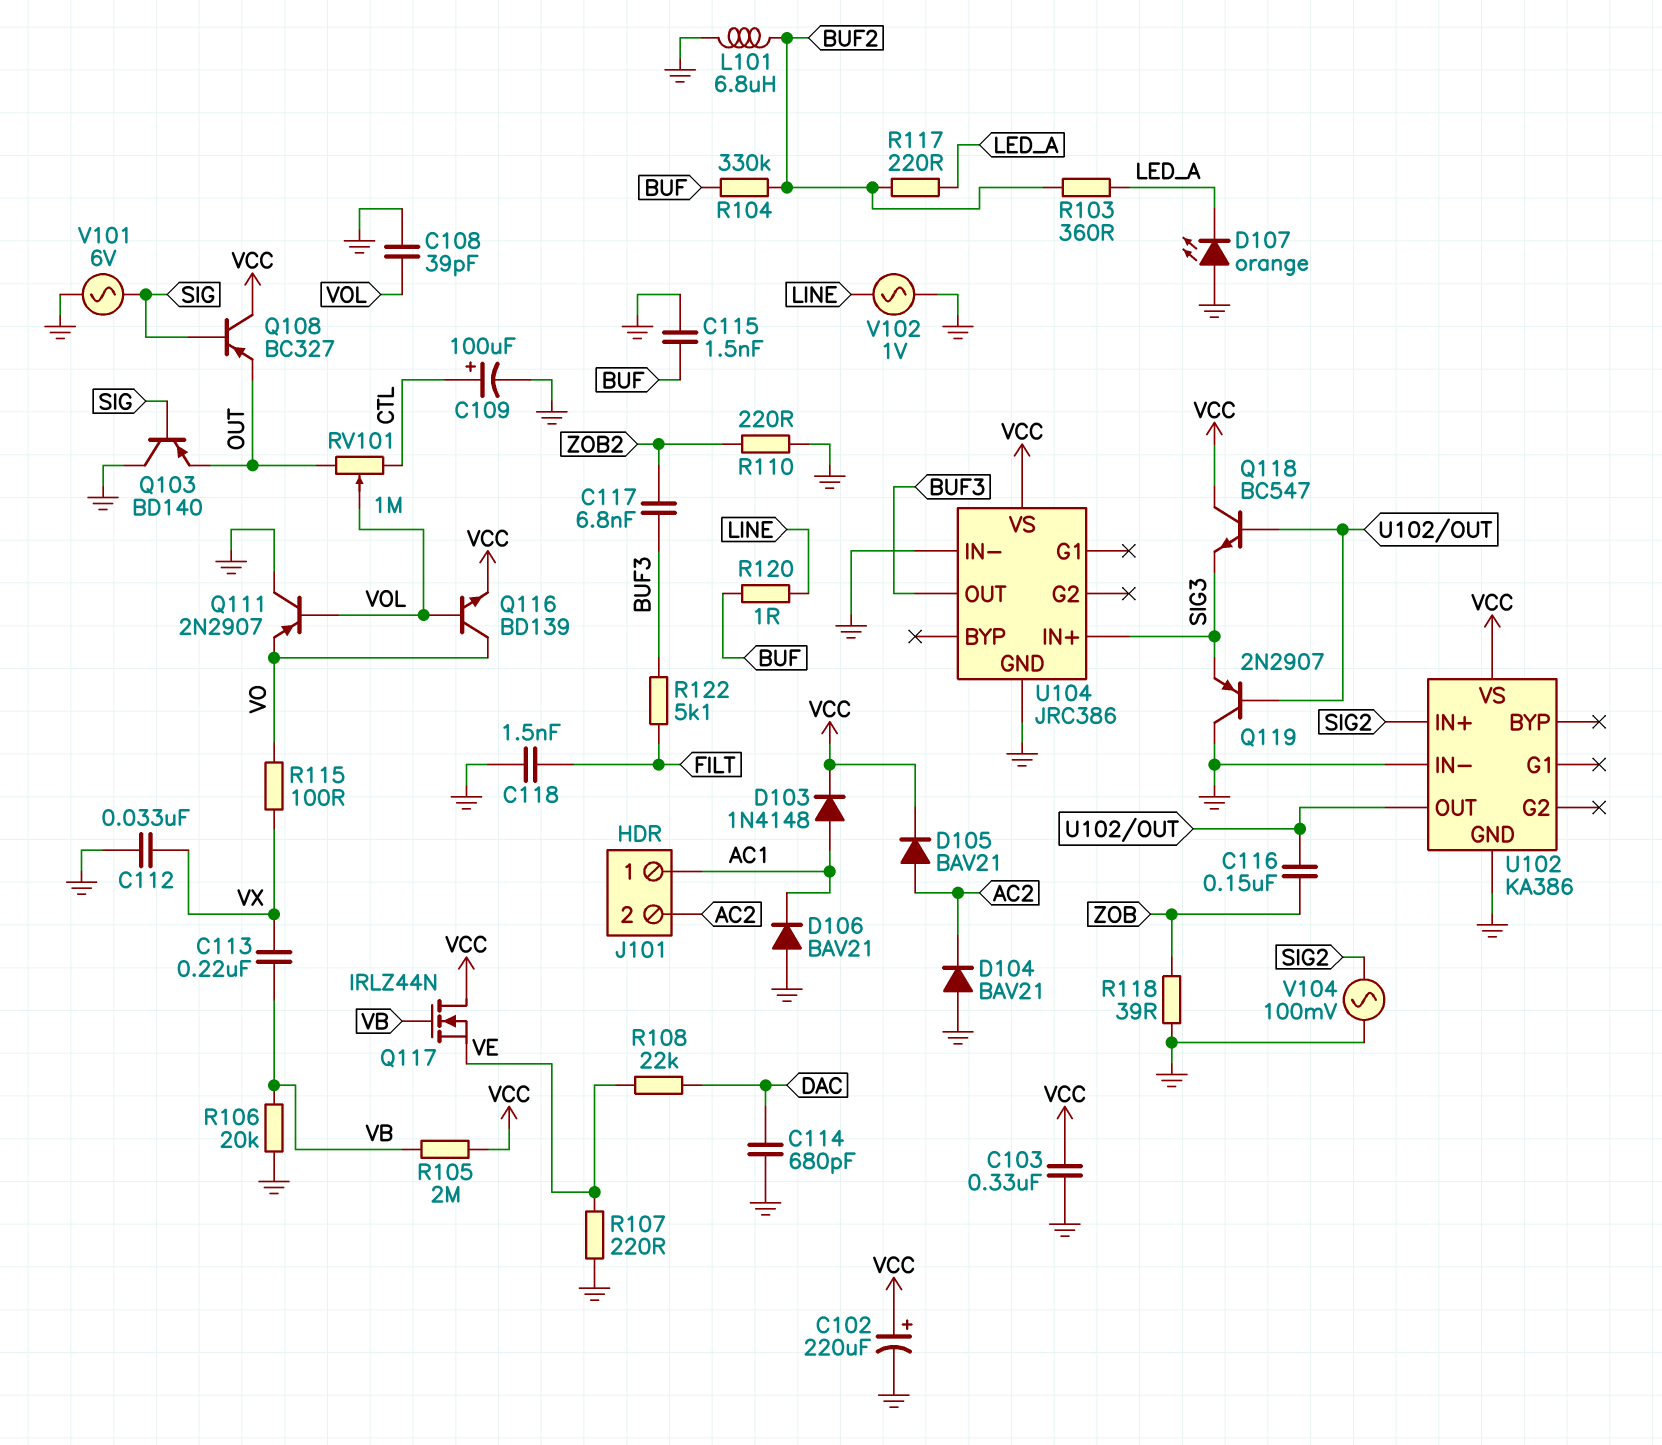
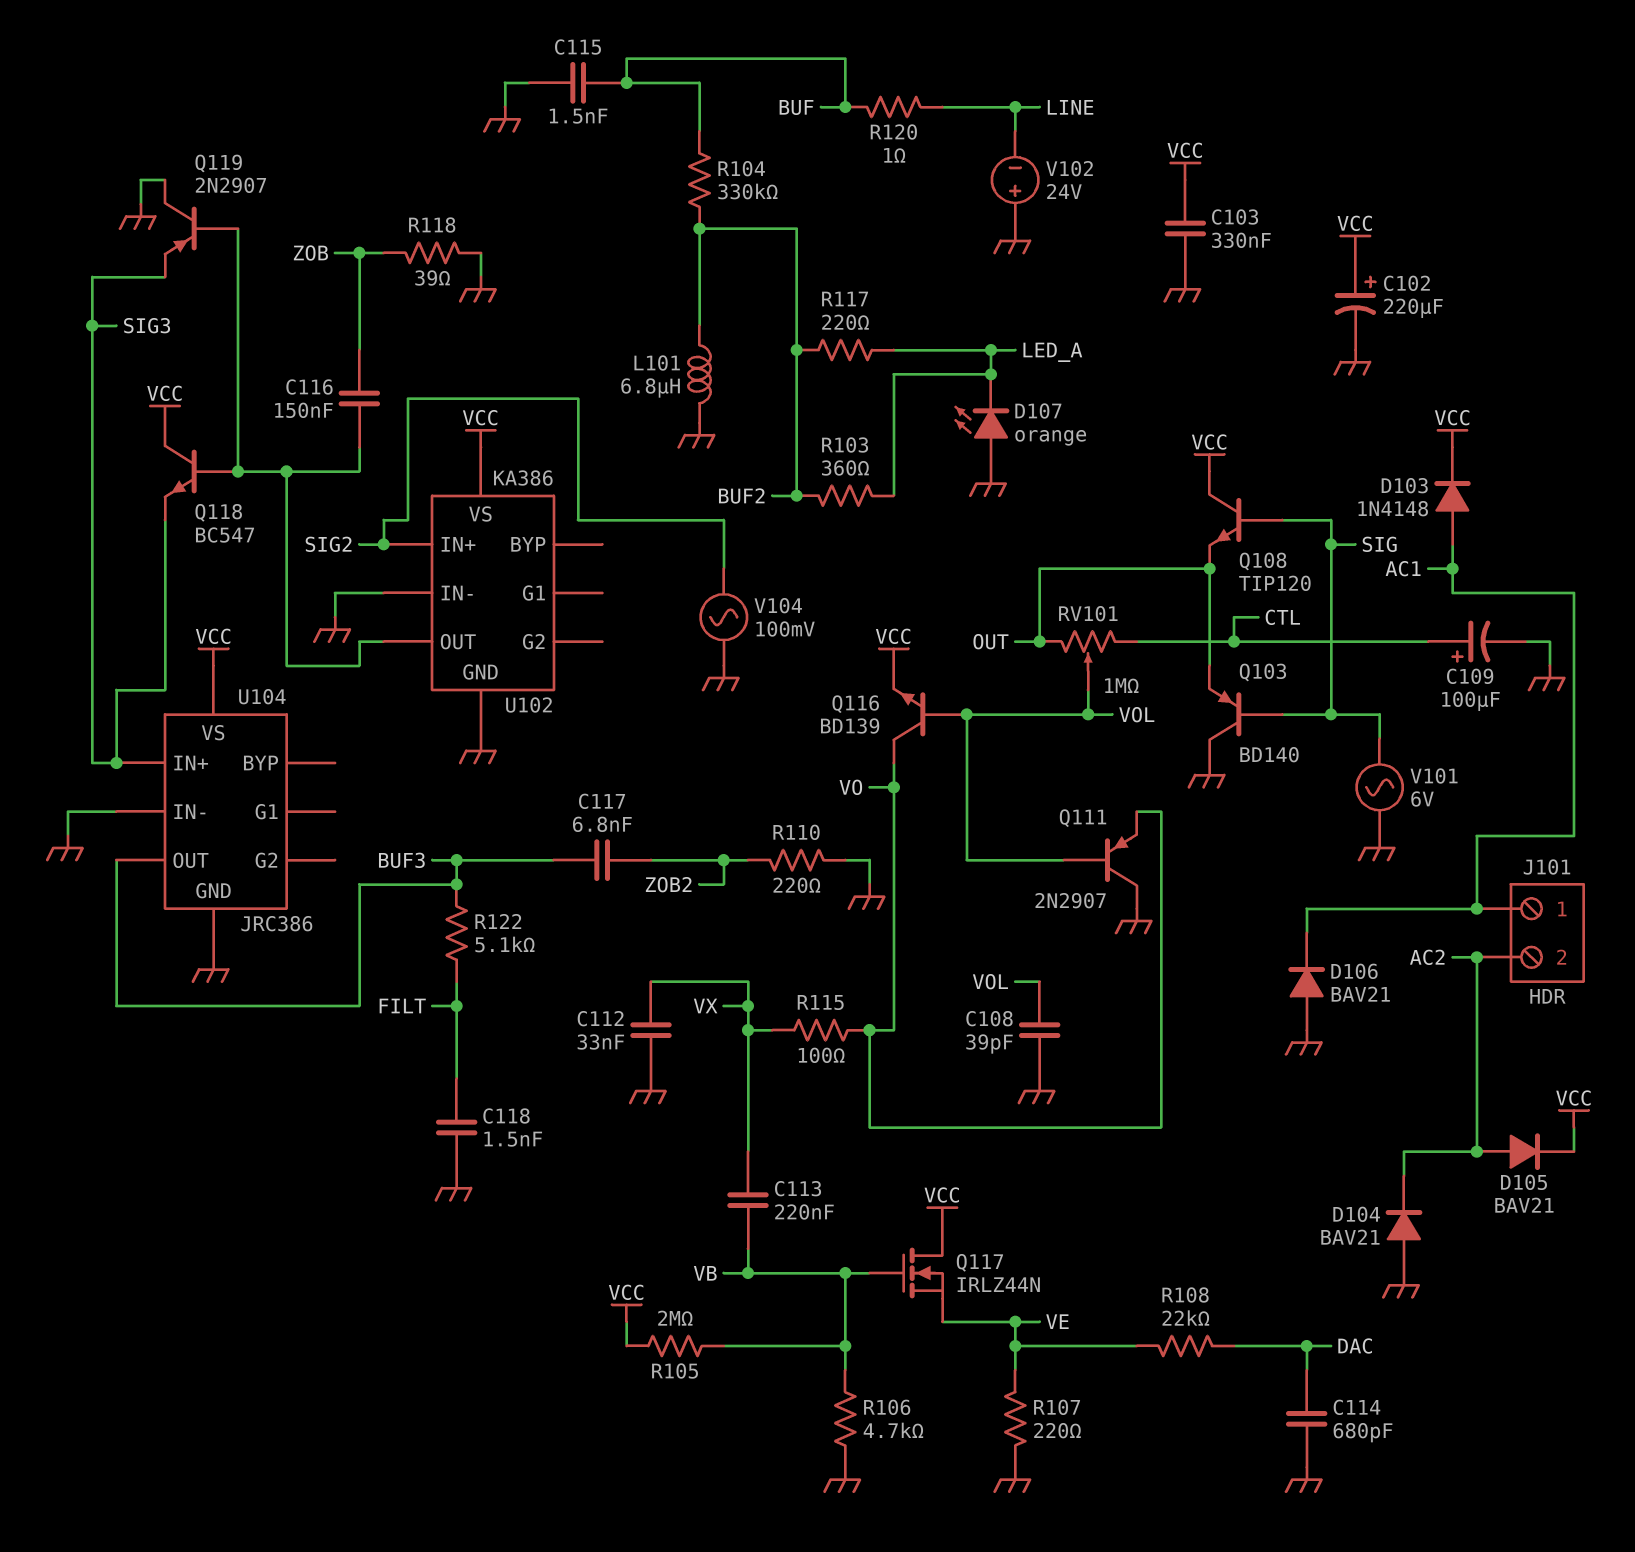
Q108: PNP BC327 (B SIG, C VCC, E OUT) -> NPN TIP120 (B SIG, C VCC, E OUT)
R106: 20k (GND, VB) -> 4.7k (GND, VB)
V102: AC 1V (GND, LINE) -> 24V (plus GND, minus LINE)

